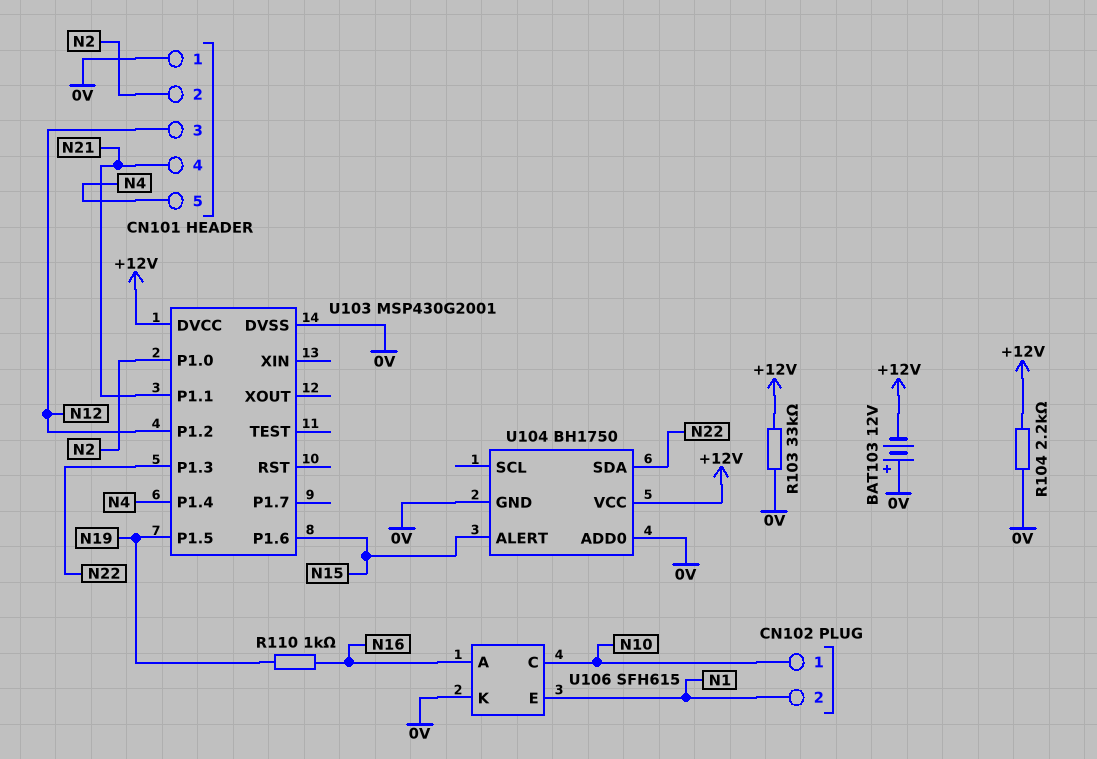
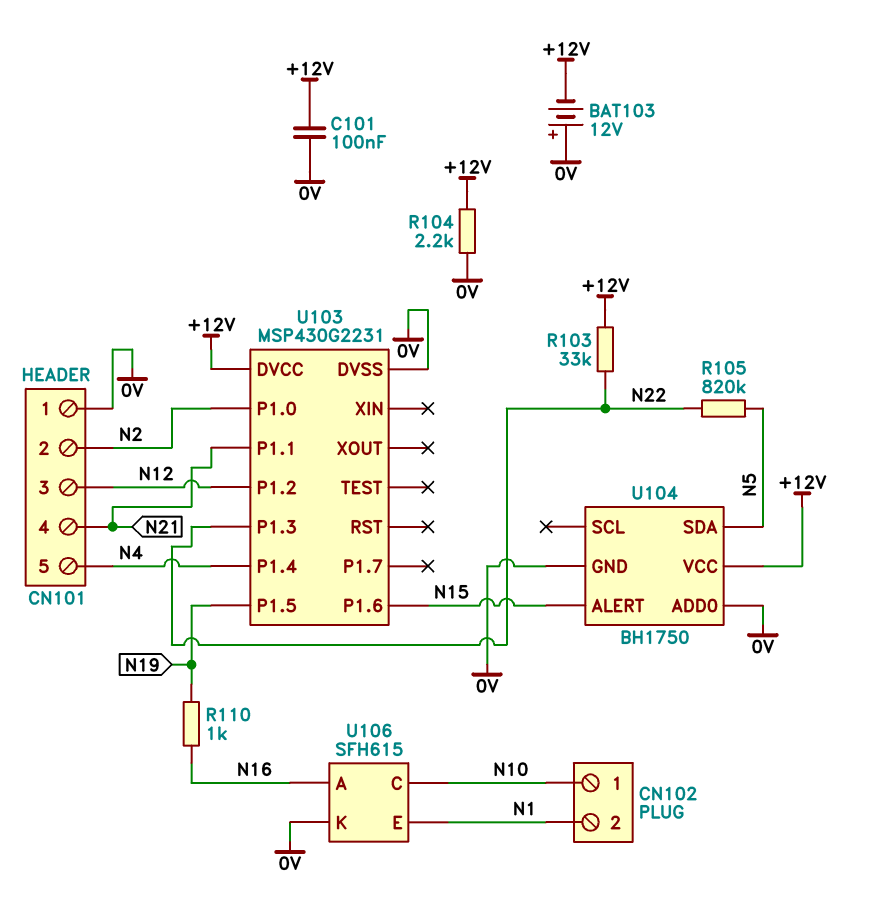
C101: none -> 100nF (+12V, 0V)
R103: 33k (+12V, 0V) -> 33k (+12V, N22)
R105: none -> 820k (N5, N22)
U103: MSP430G2001 -> MSP430G2231
U104 pin SDA: N22 -> N5

